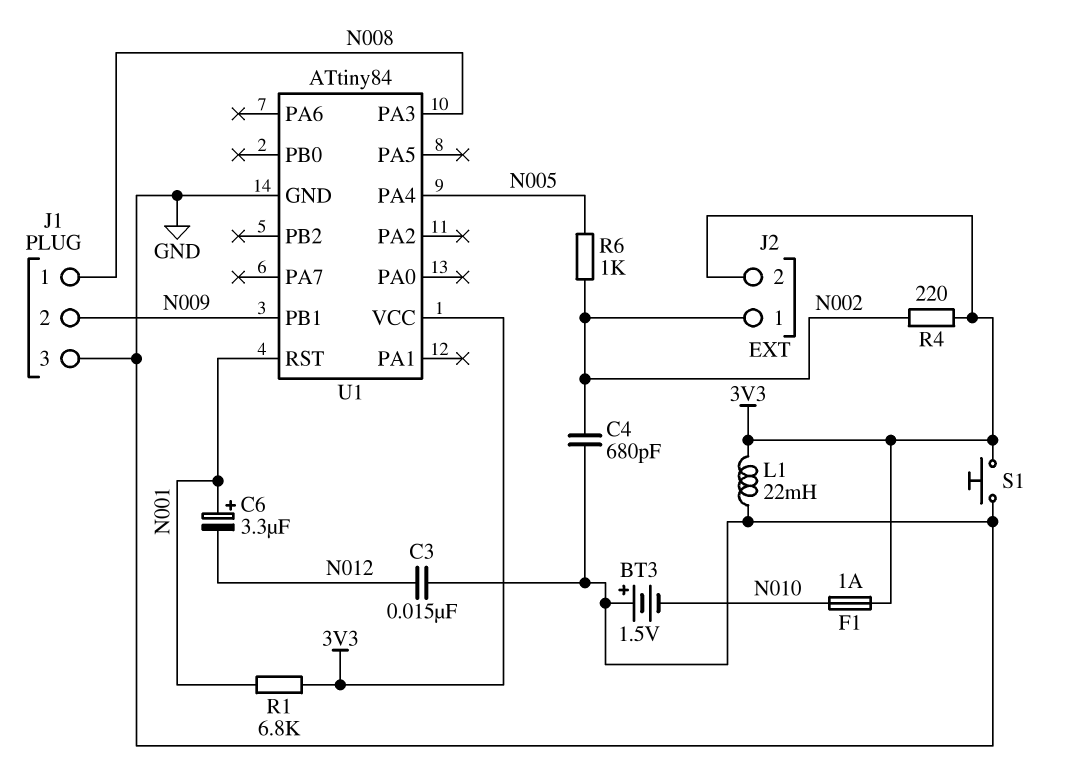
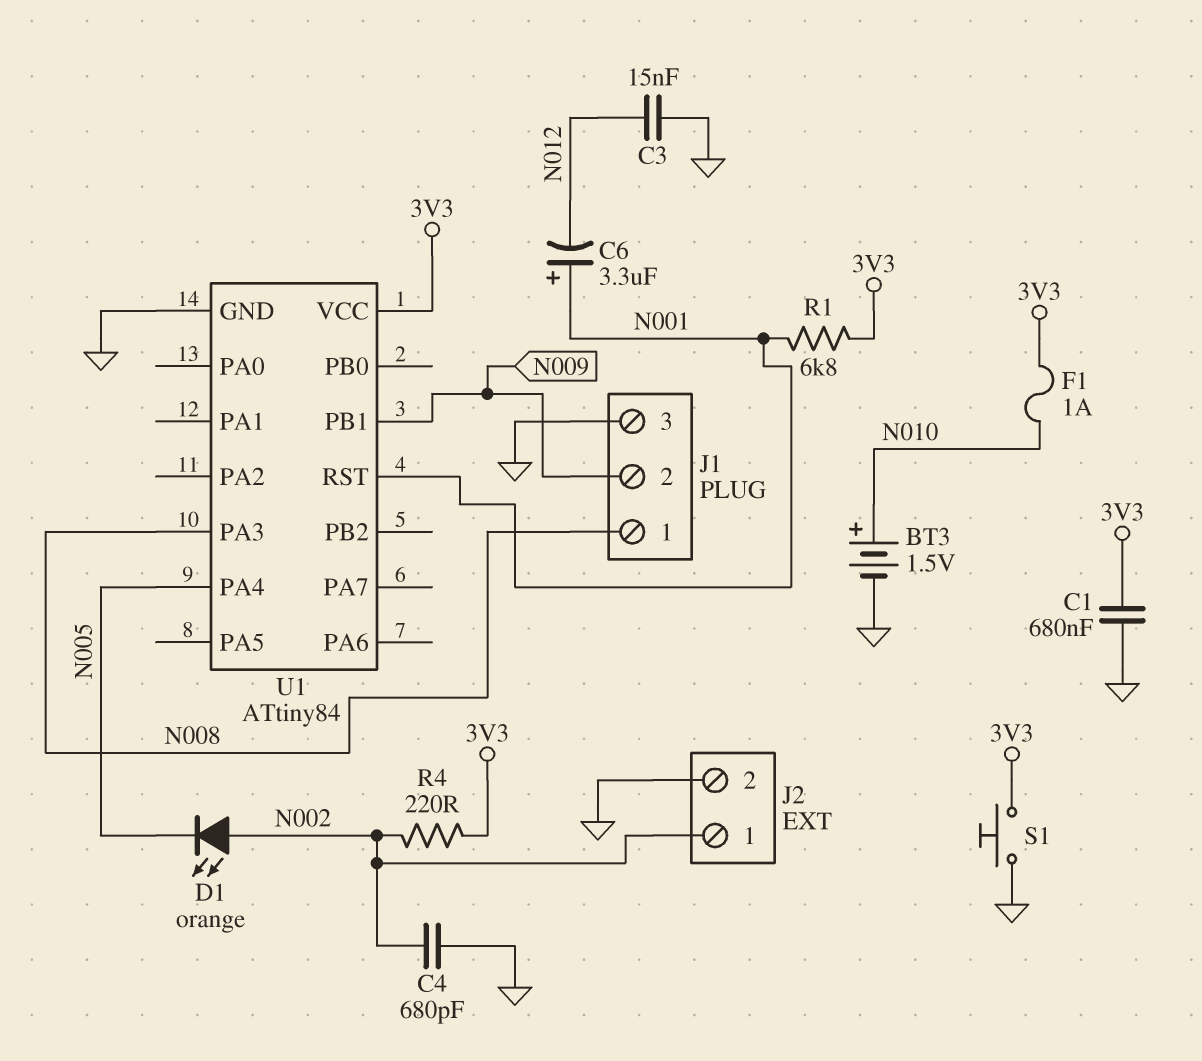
BT3: 1.5V (plus GND, minus N010) -> 1.5V (plus N010, minus GND)
C1: none -> 680nF (3V3, GND)
D1: none -> LED orange (A N002, K N005)
J2 pin 2: 3V3 -> GND
L1: 22mH (3V3, GND) -> none
R6: 1k (N002, N005) -> none

